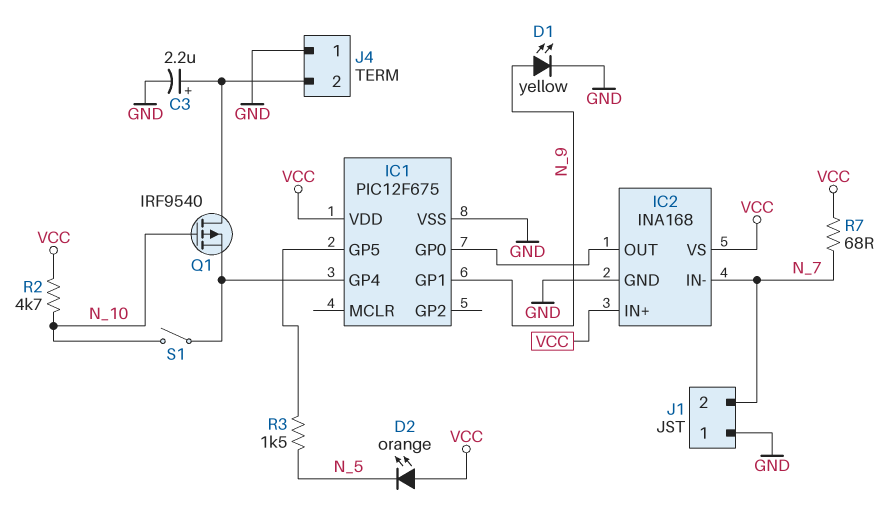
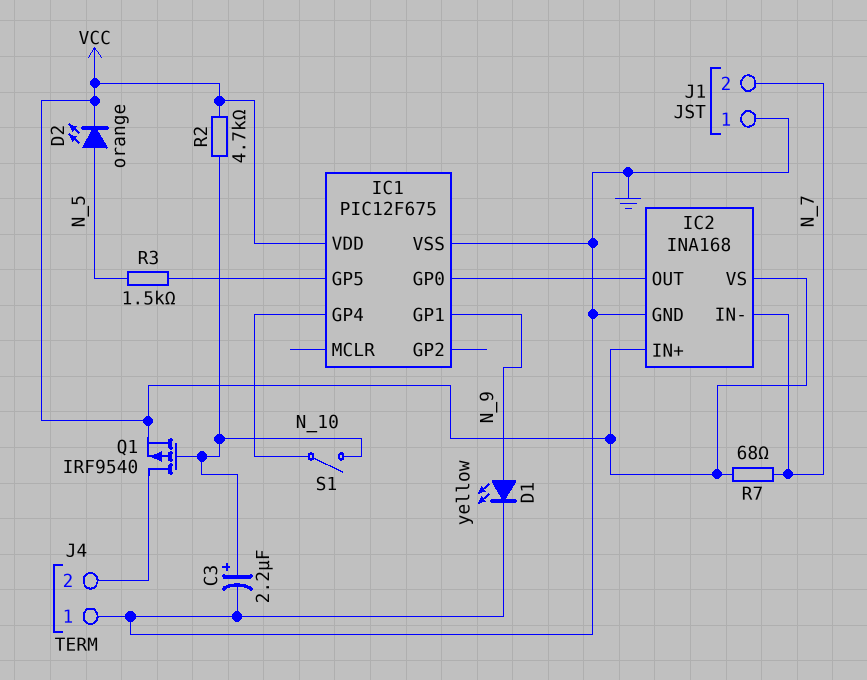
C3: 2.2uF (plus J4/2, minus GND) -> 2.2uF (plus N_10, minus GND)
D2: LED orange (A VCC, K N_5) -> LED orange (A N_5, K VCC)
Q1: PMOS IRF9540 (G N_10, D J4/2, S IC1/GP4) -> PMOS IRF9540 (G N_10, D J4/2, S VCC)

